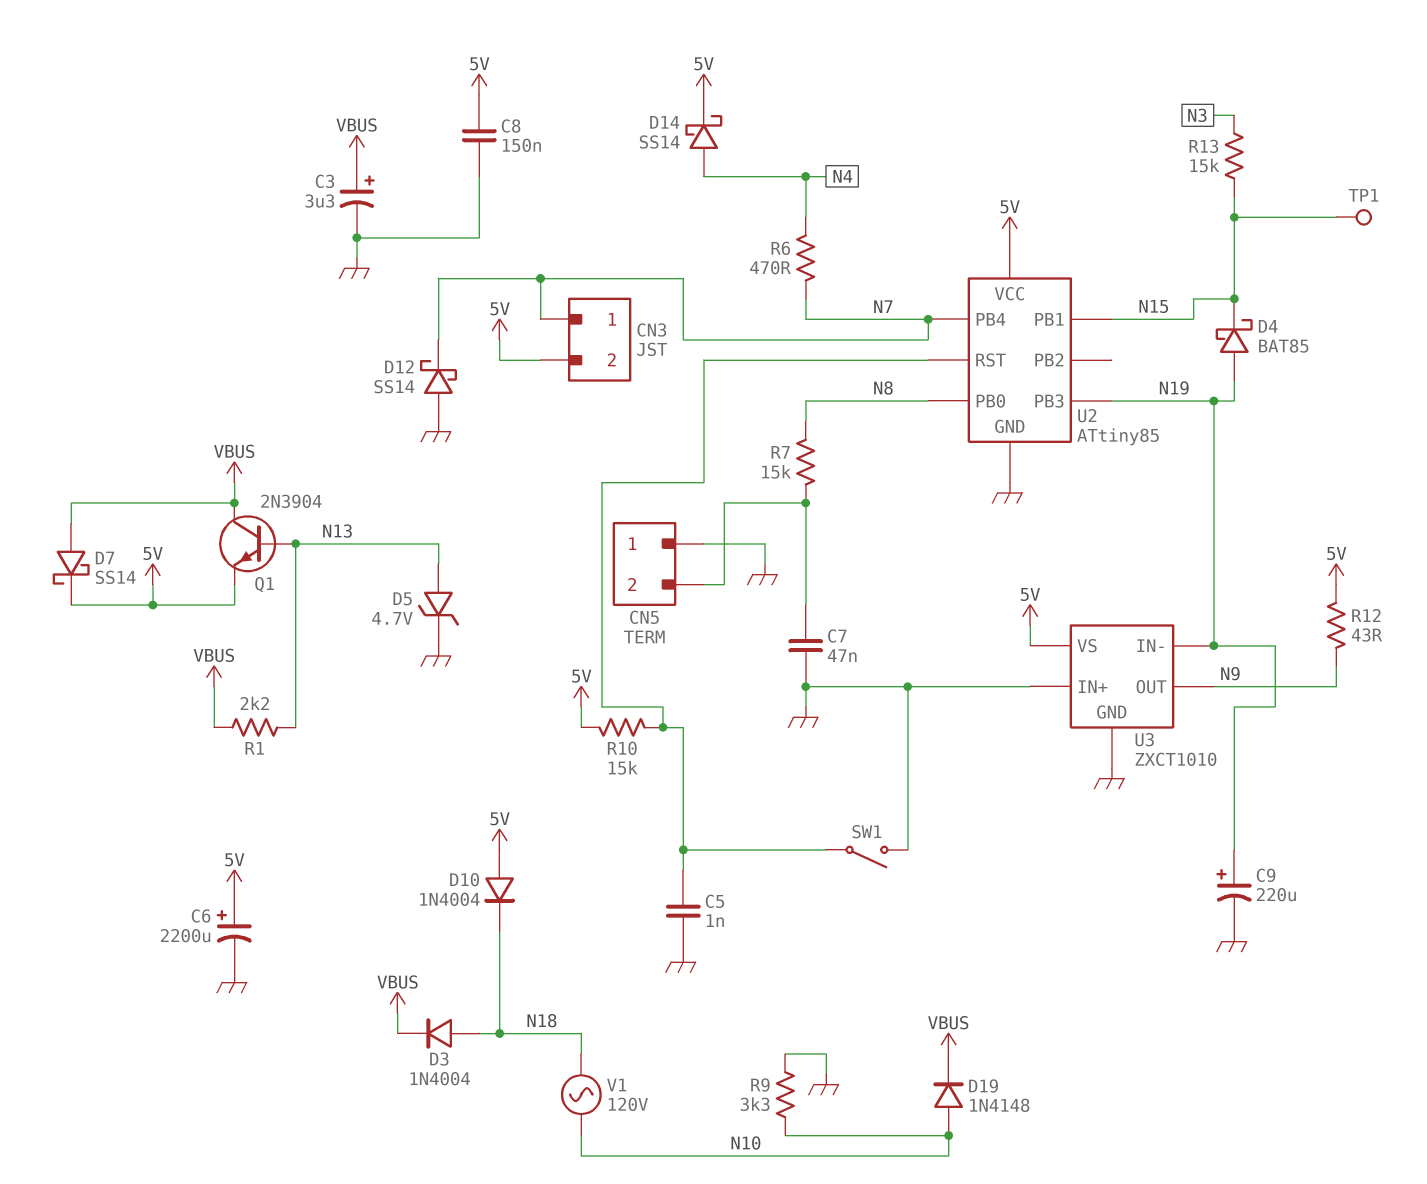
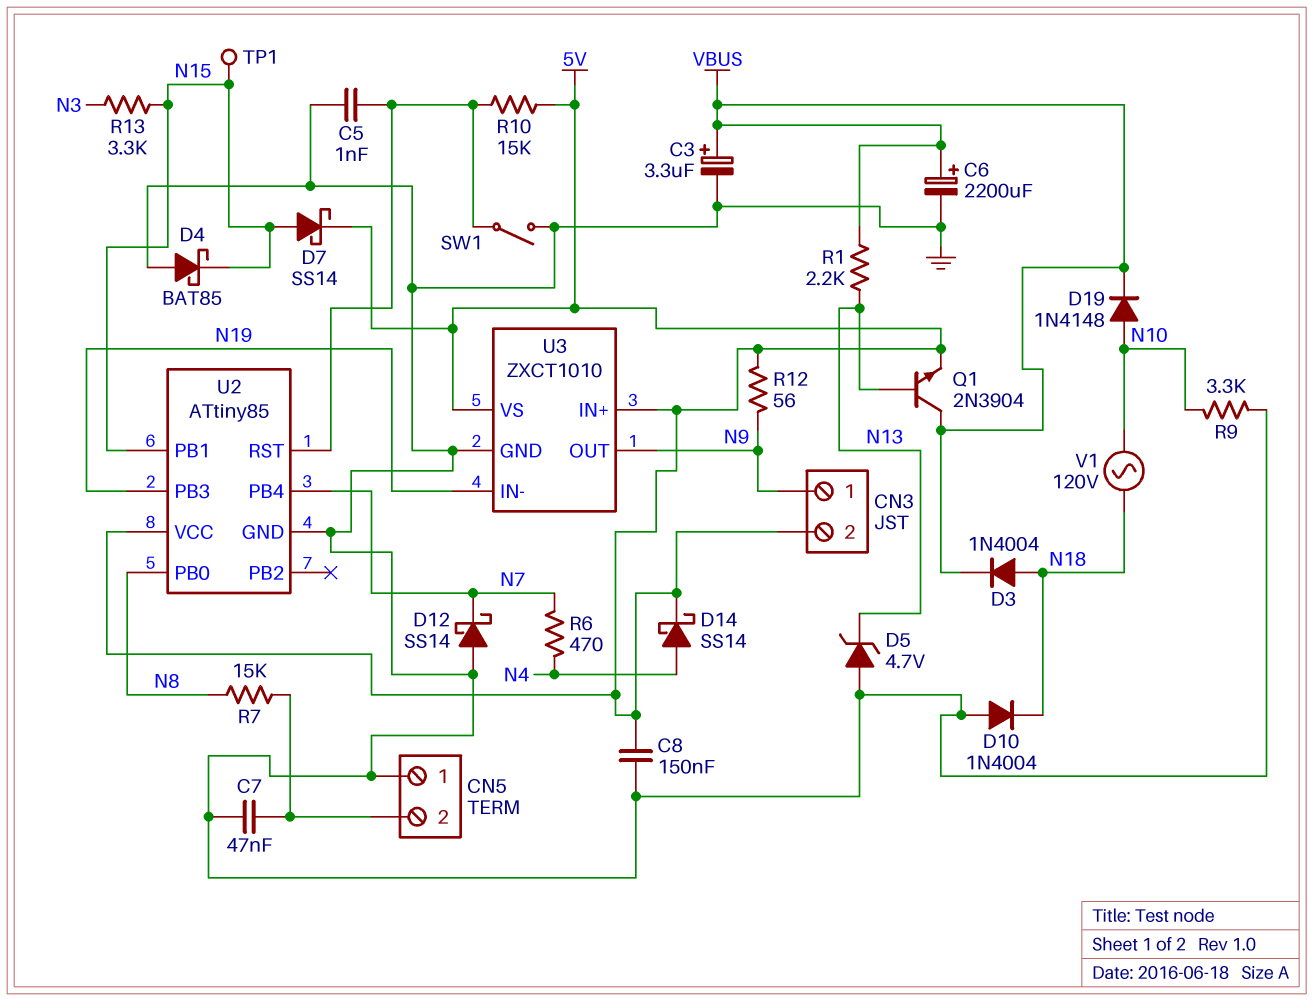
C6: 2200uF (plus 5V, minus GND) -> 2200uF (plus VBUS, minus GND)
C9: 220uF (plus N19, minus GND) -> none
CN3 pin 1: N7 -> N9
D4: schottky BAT85 (A N19, K N15) -> schottky BAT85 (A GND, K N15)
D5: zener 4.7V (A N13, K GND) -> zener 4.7V (A GND, K N13)
D7: schottky SS14 (A VBUS, K 5V) -> schottky SS14 (A N15, K 5V)
D10: diode 1N4004 (A 5V, K N18) -> diode 1N4004 (A GND, K N18)
R12: 43 (5V, N9) -> 56 (5V, N9)
R13: 15k (N3, N15) -> 3.3k (N3, N15)
U3 pin IN+: GND -> 5V

